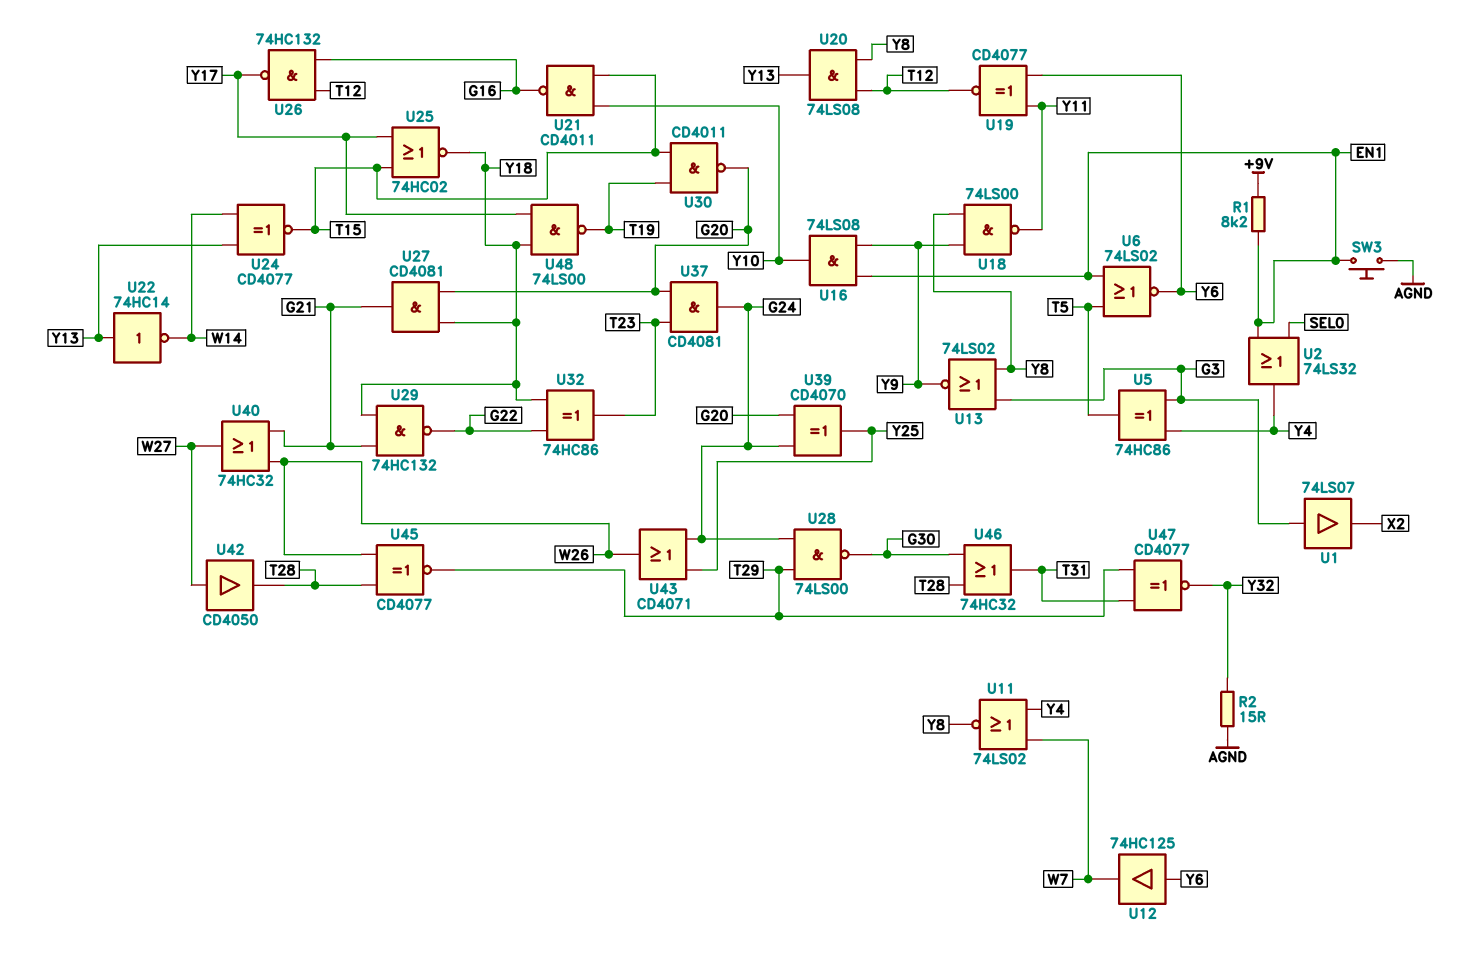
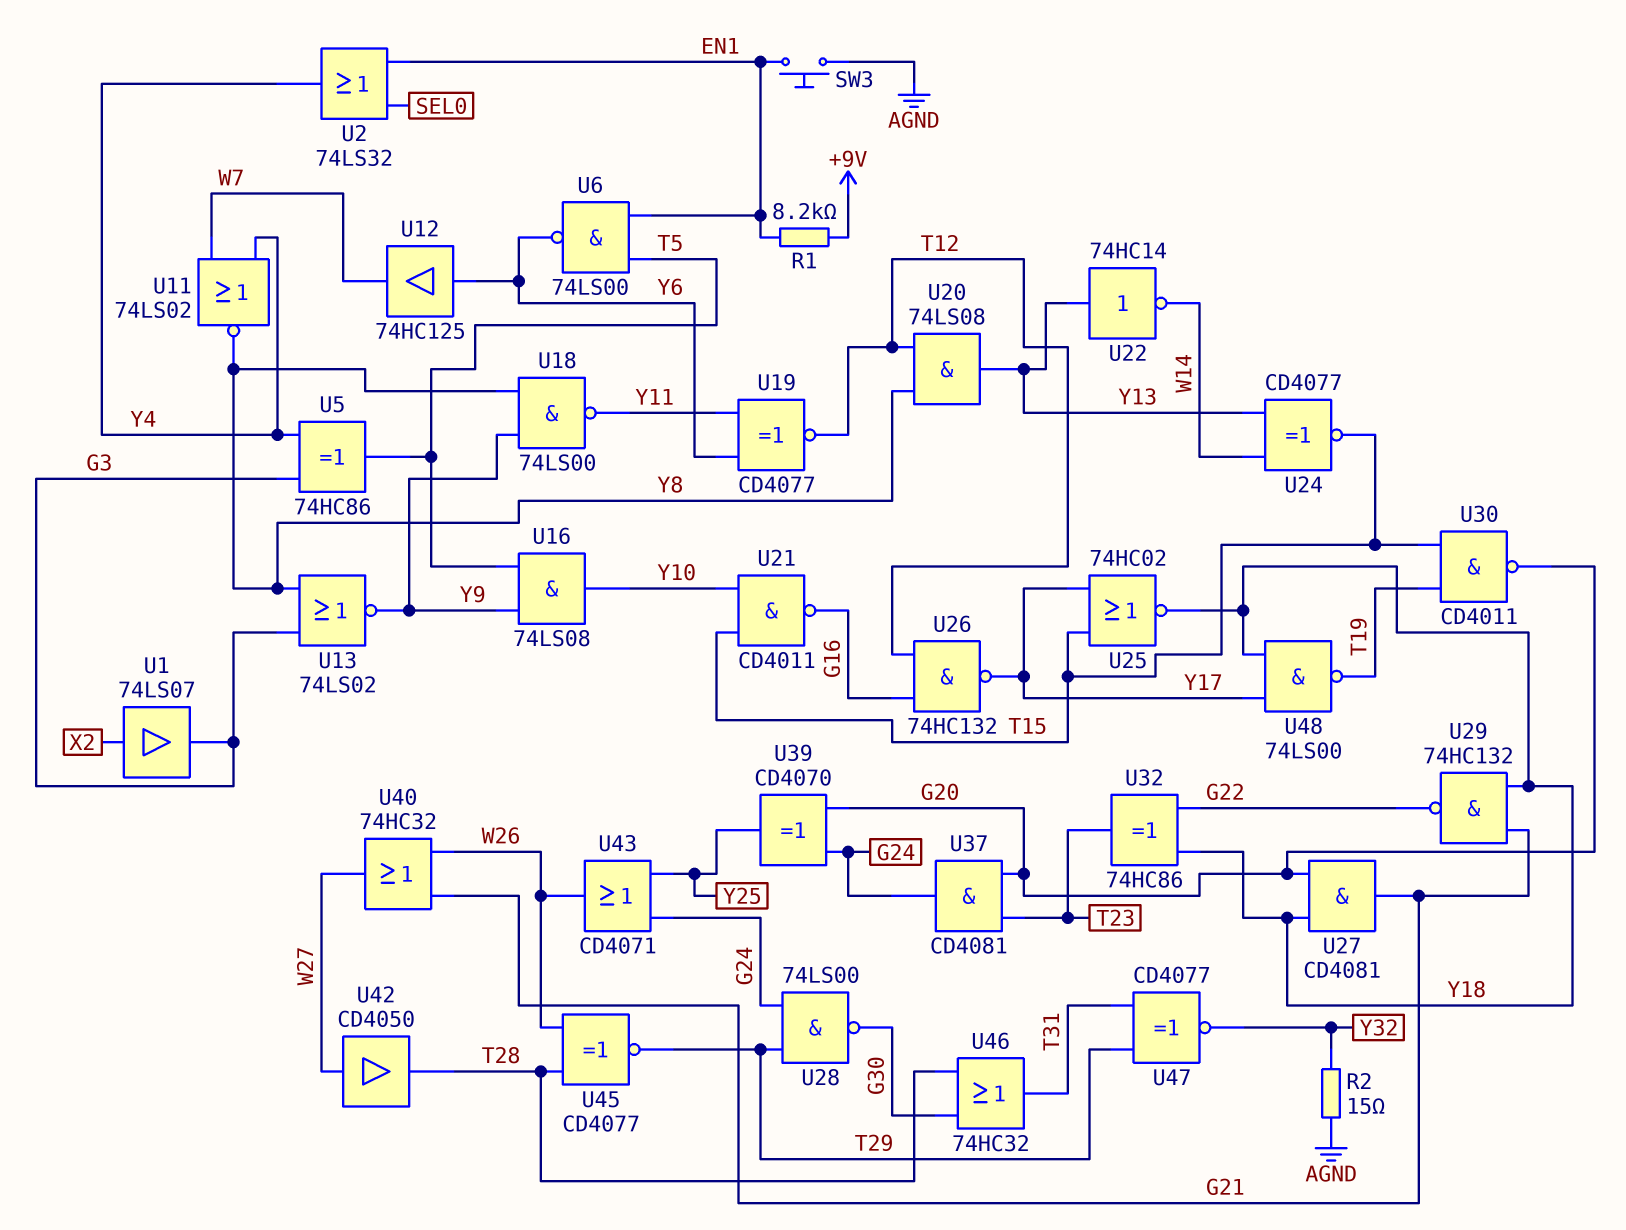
U1: buffer 74LS07 (in G3, out X2) -> buffer 74LS07 (in X2, out G3)
U6: NOR 74LS02 (in EN1, in T5, out Y6) -> NAND 74LS00 (in EN1, in T5, out Y6)
U16: AND 74LS08 (in EN1, in Y9, out Y10) -> AND 74LS08 (in T5, in Y9, out Y10)

